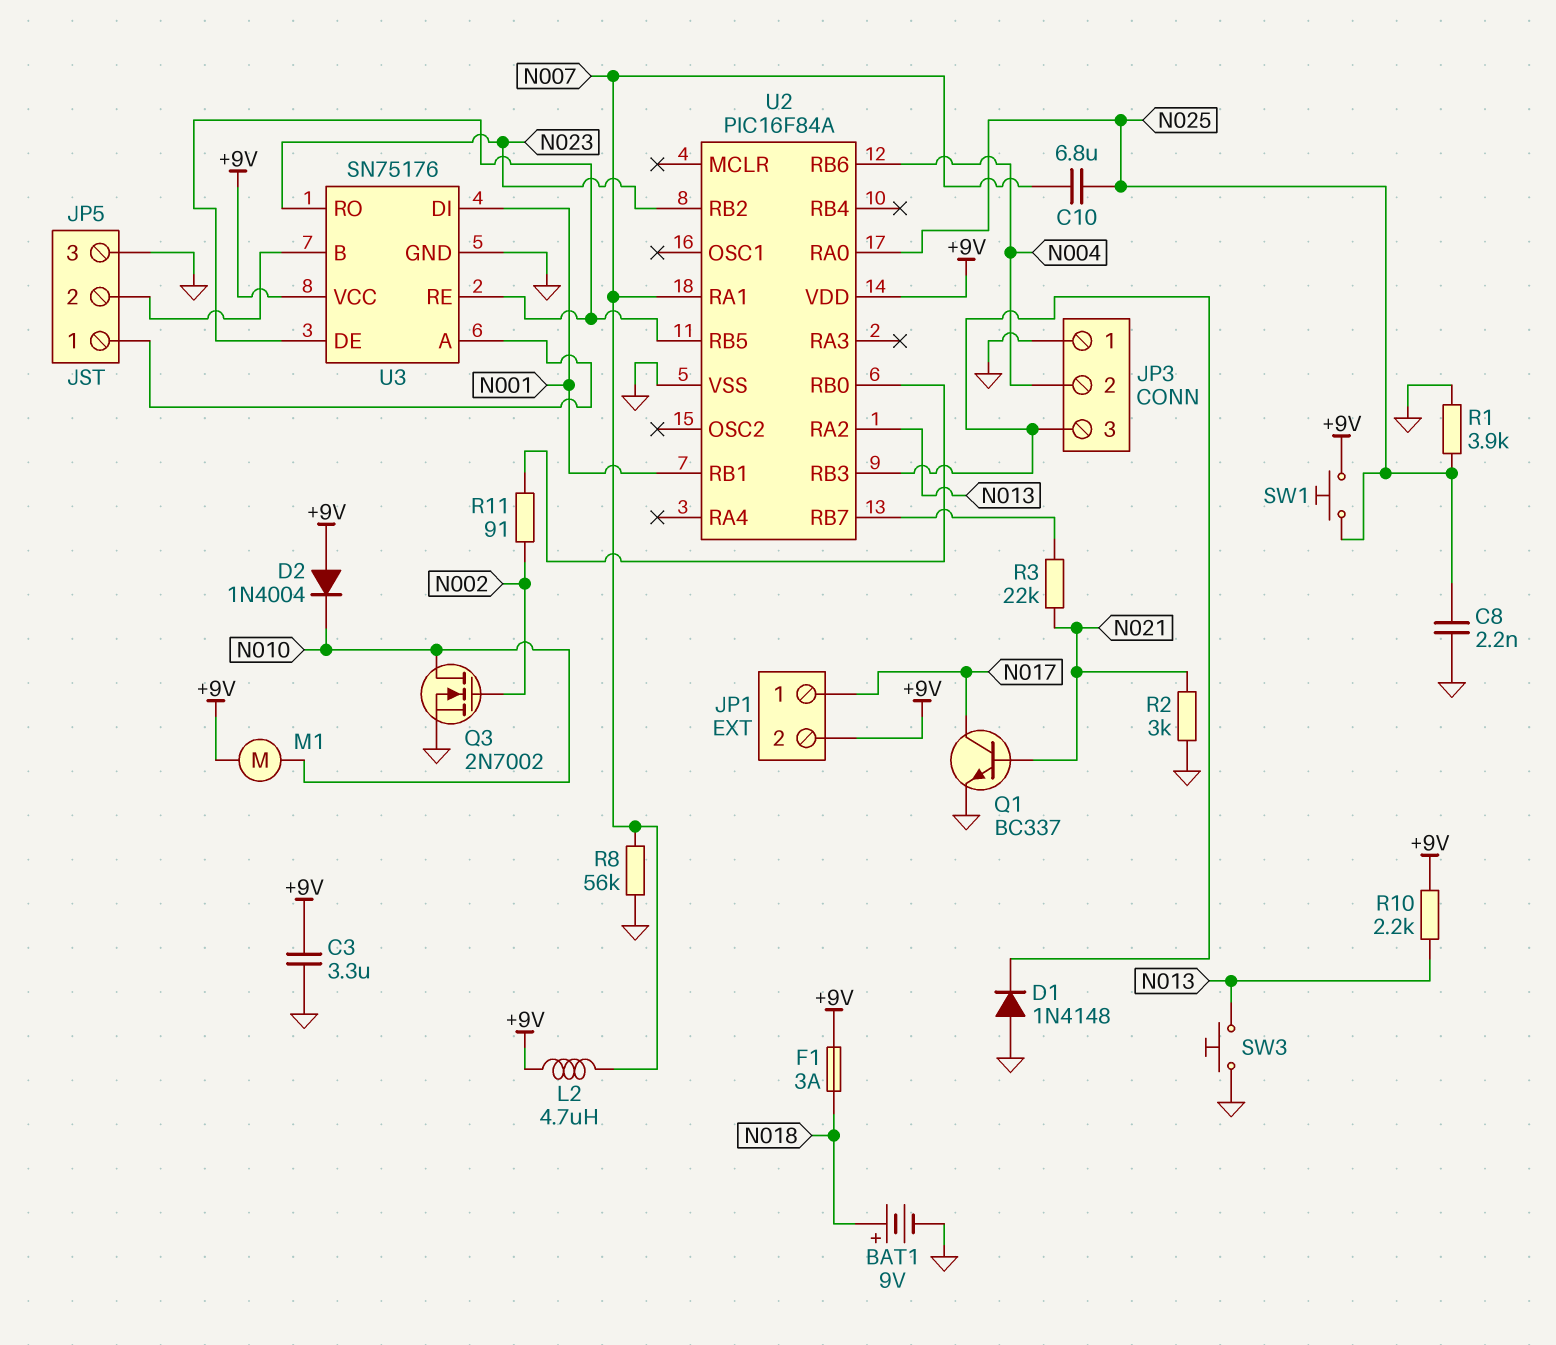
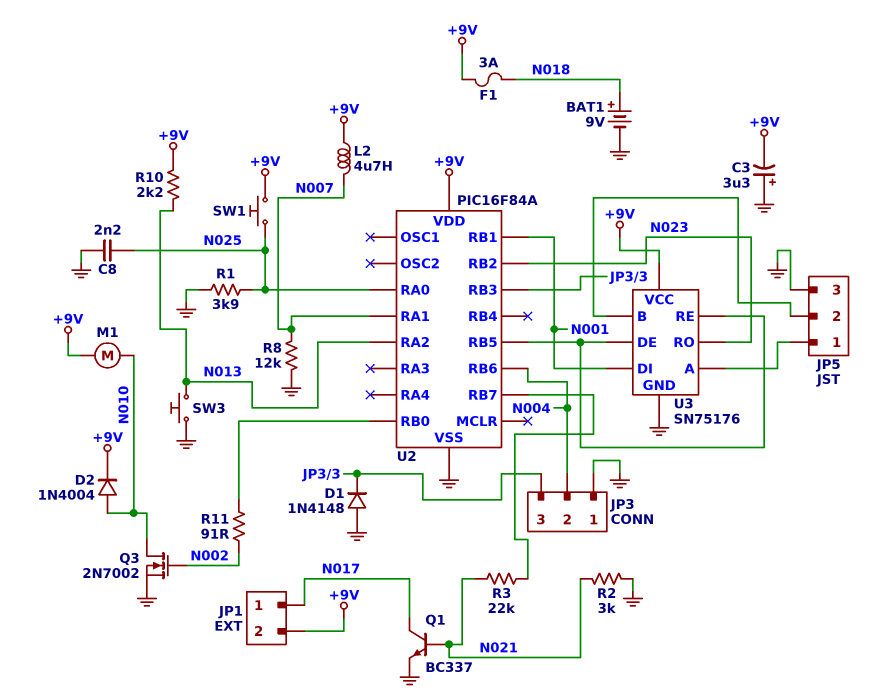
C3: 3.3uF (+9V, GND) -> 3.3uF (plus GND, minus +9V)
C10: 6.8uF (N007, N025) -> none
D2: diode 1N4004 (A +9V, K N010) -> diode 1N4004 (A N010, K +9V)
R8: 56k (GND, N007) -> 12k (GND, N007)

